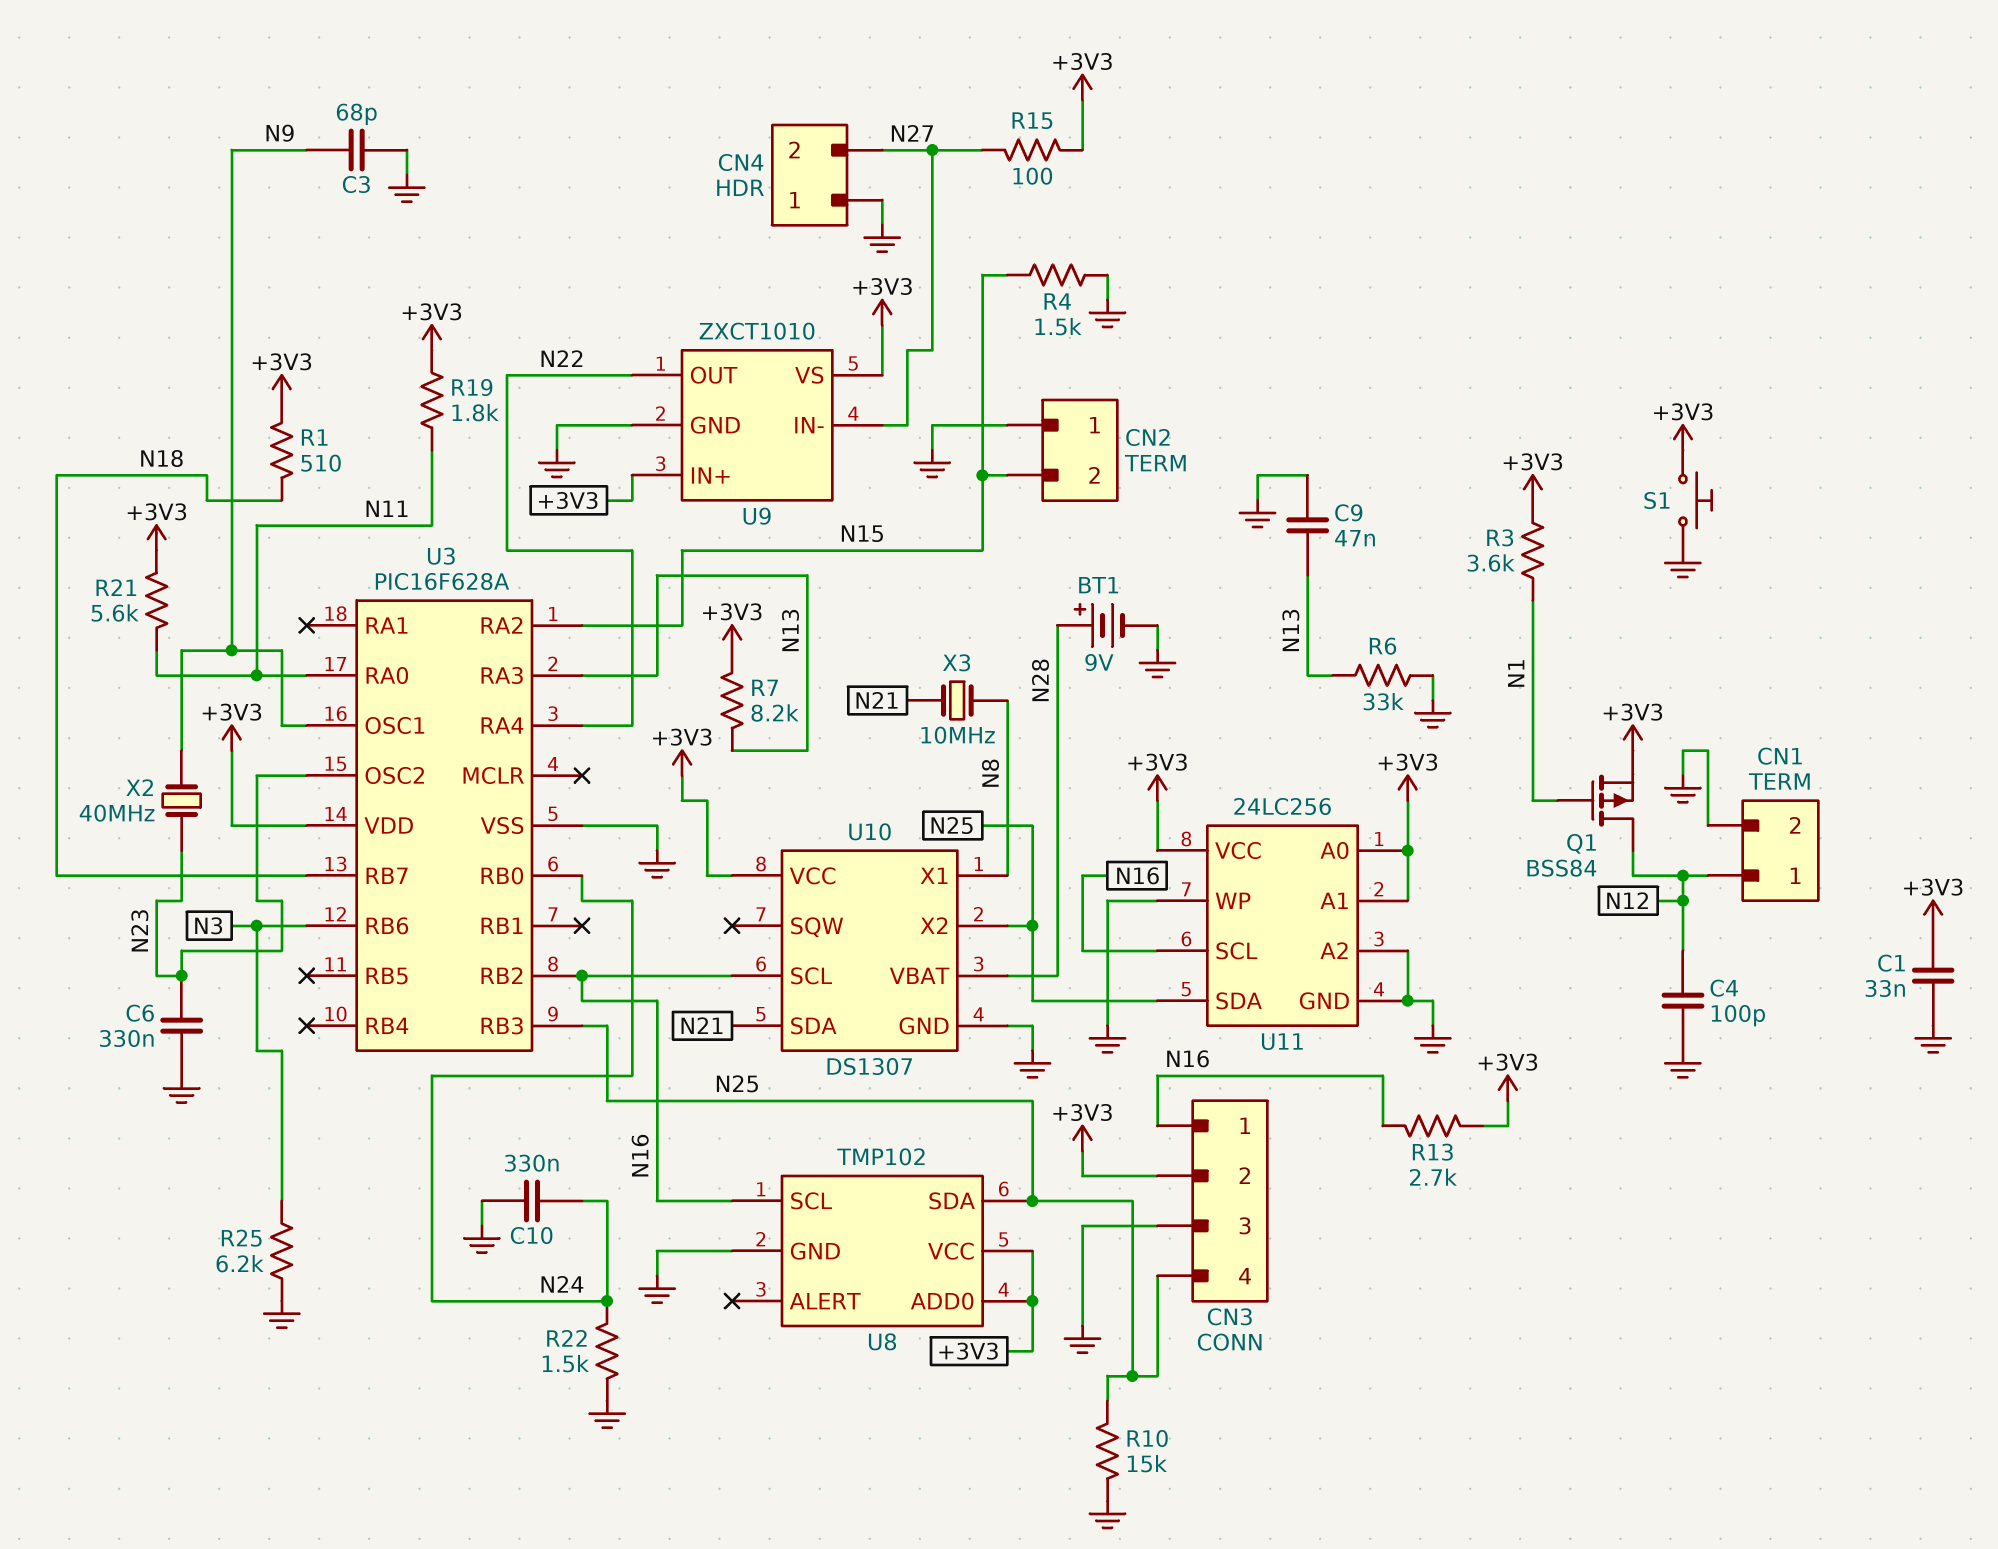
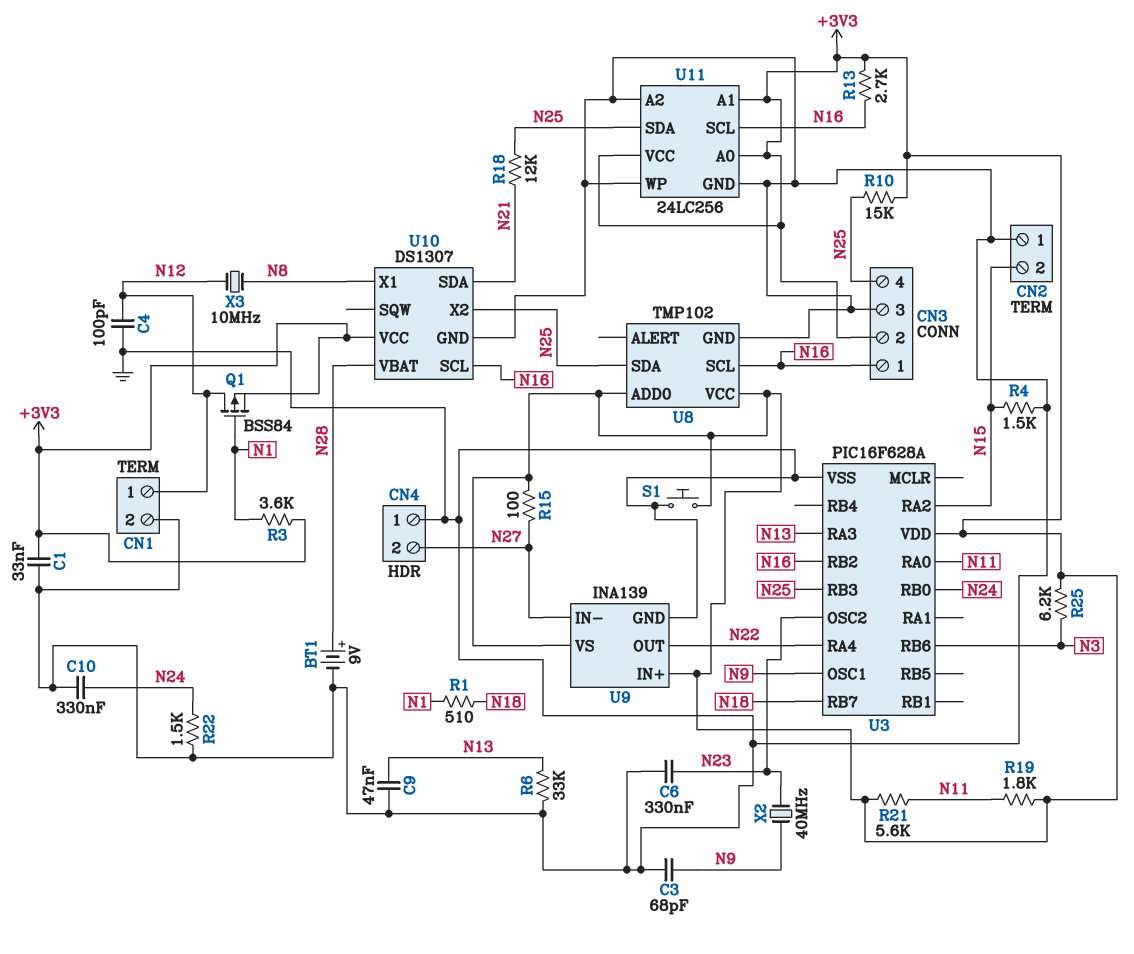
R1: 510 (+3V3, N18) -> 510 (N1, N18)
R7: 8.2k (+3V3, N13) -> none
R10: 15k (GND, N25) -> 15k (+3V3, N25)
R18: none -> 12k (N21, N25)
R25: 6.2k (GND, N3) -> 6.2k (+3V3, N3)
U9: ZXCT1010 -> INA139
X3: 10MHz (N8, N21) -> 10MHz (N8, N12)

